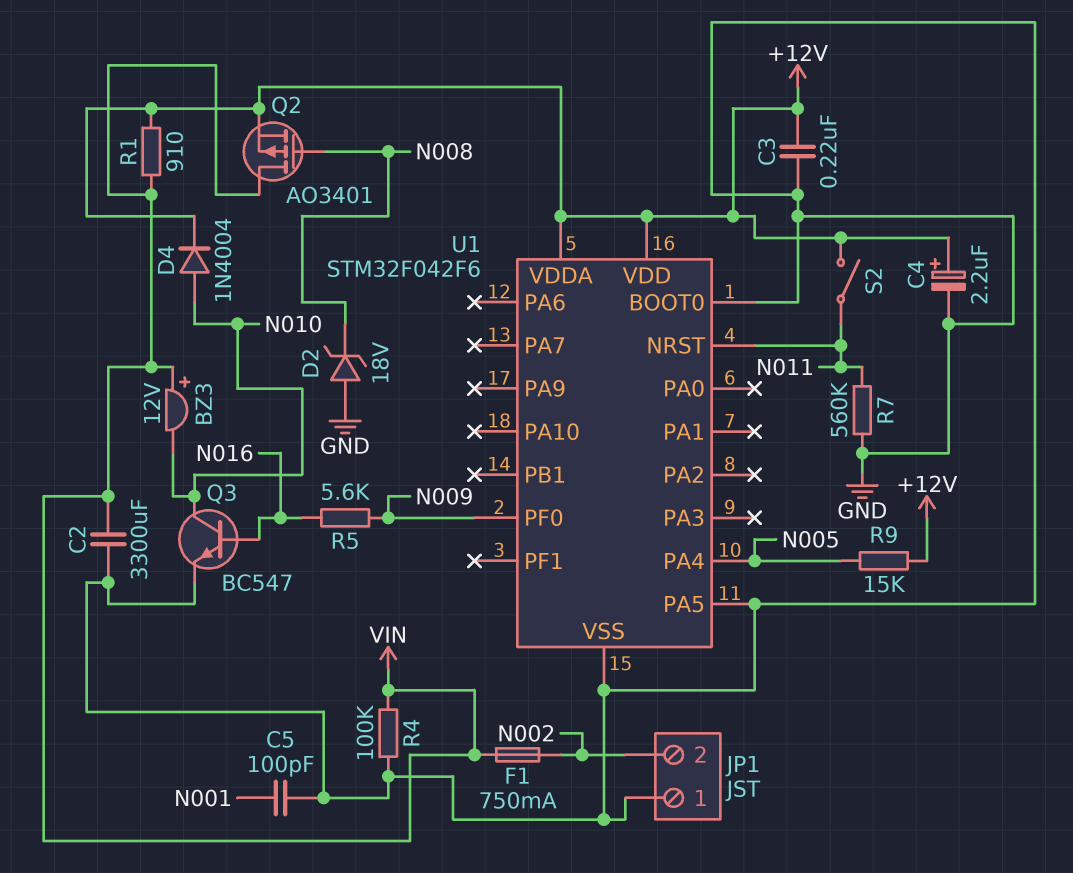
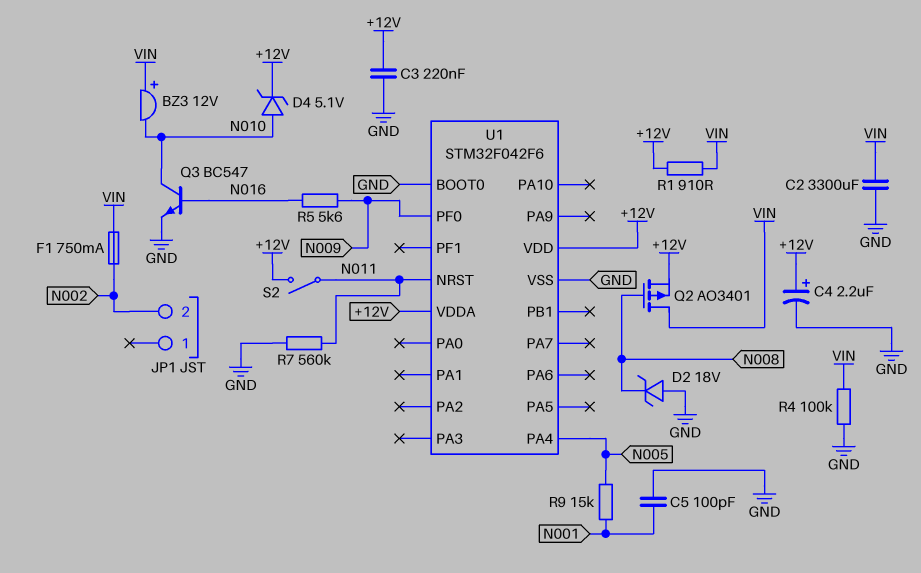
D4: diode 1N4004 (A N010, K +12V) -> zener 5.1V (A N010, K +12V)
JP1 pin 1: GND -> none
R9: 15k (+12V, N005) -> 15k (N001, N005)
U1 pin PA5: GND -> none

